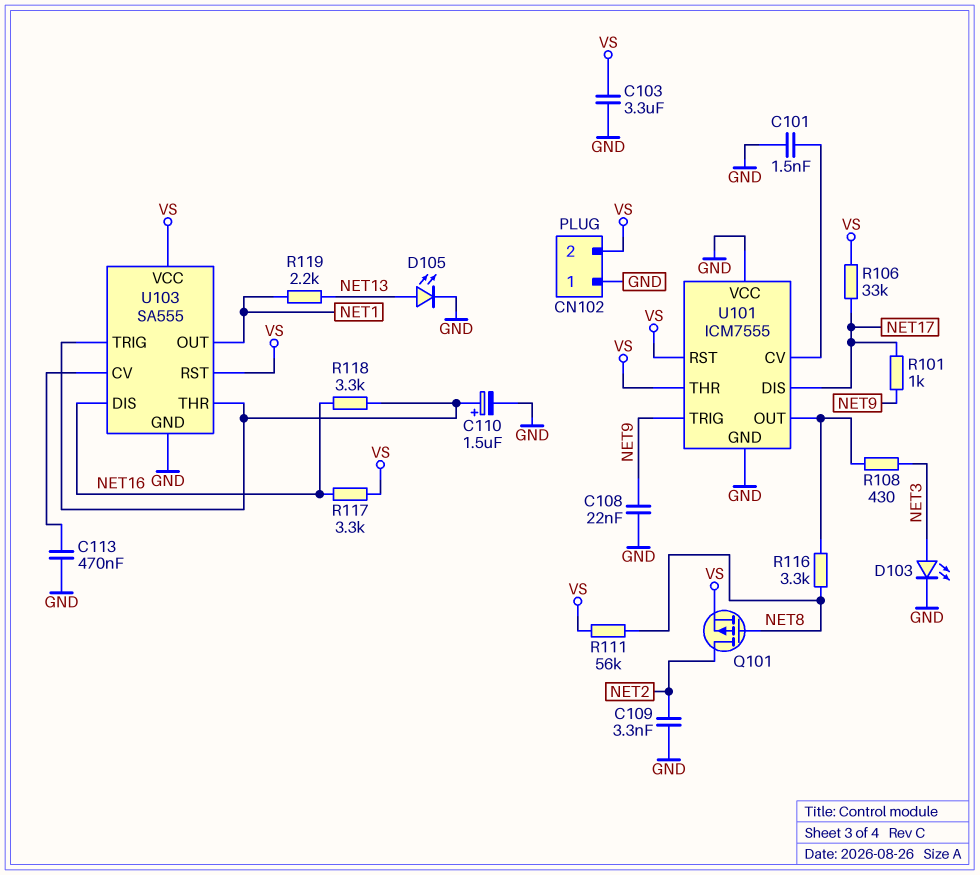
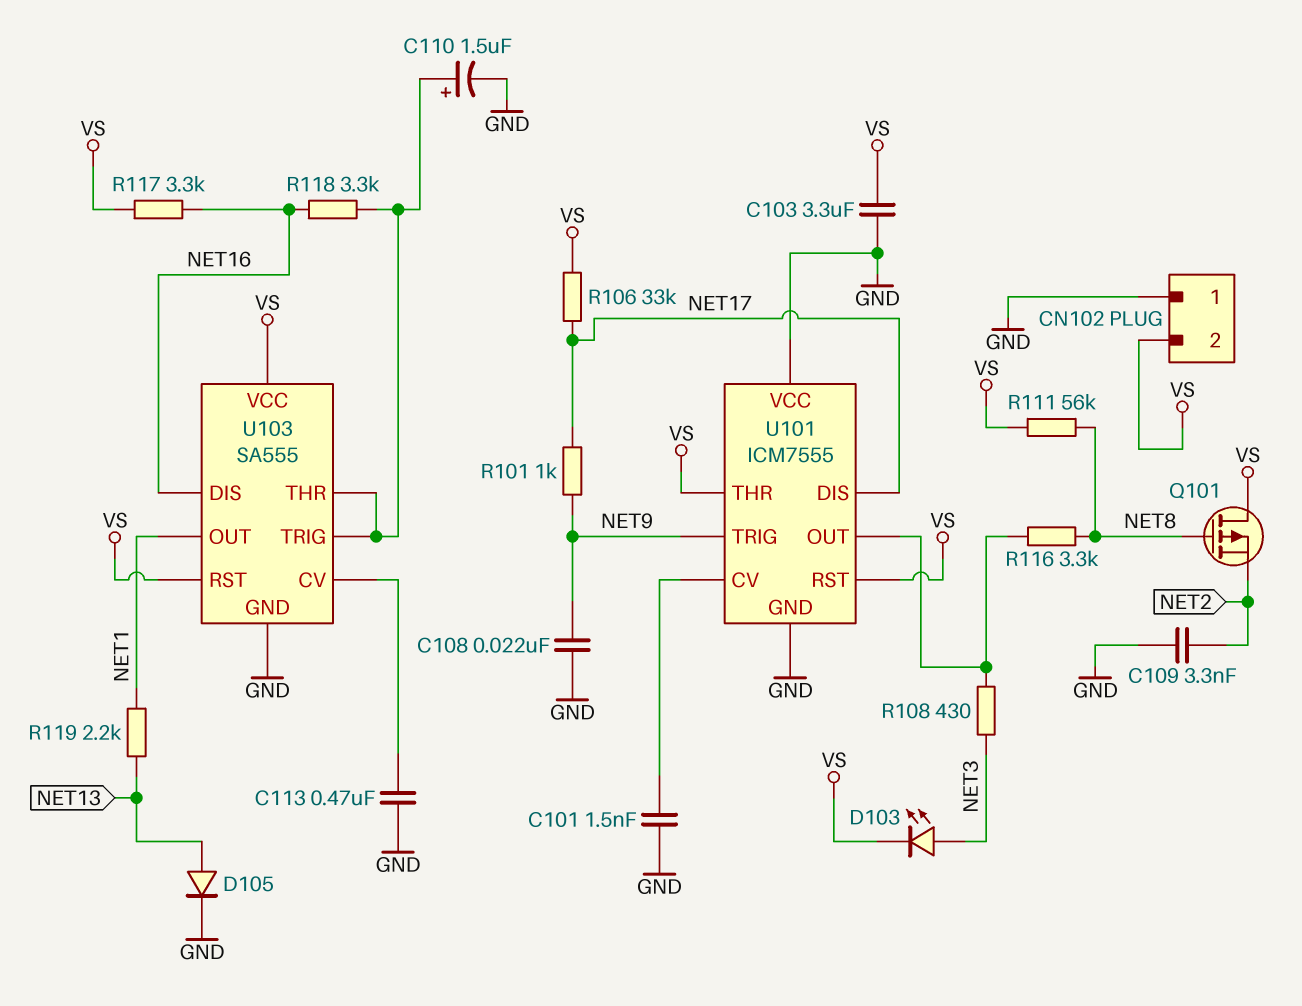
D103: LED (A NET3, K GND) -> LED (A NET3, K VS)
D105: LED (A NET13, K GND) -> diode (A NET13, K GND)
Q101: PMOS (G NET8, D NET2, S VS) -> PMOS (G NET8, D VS, S NET2)

